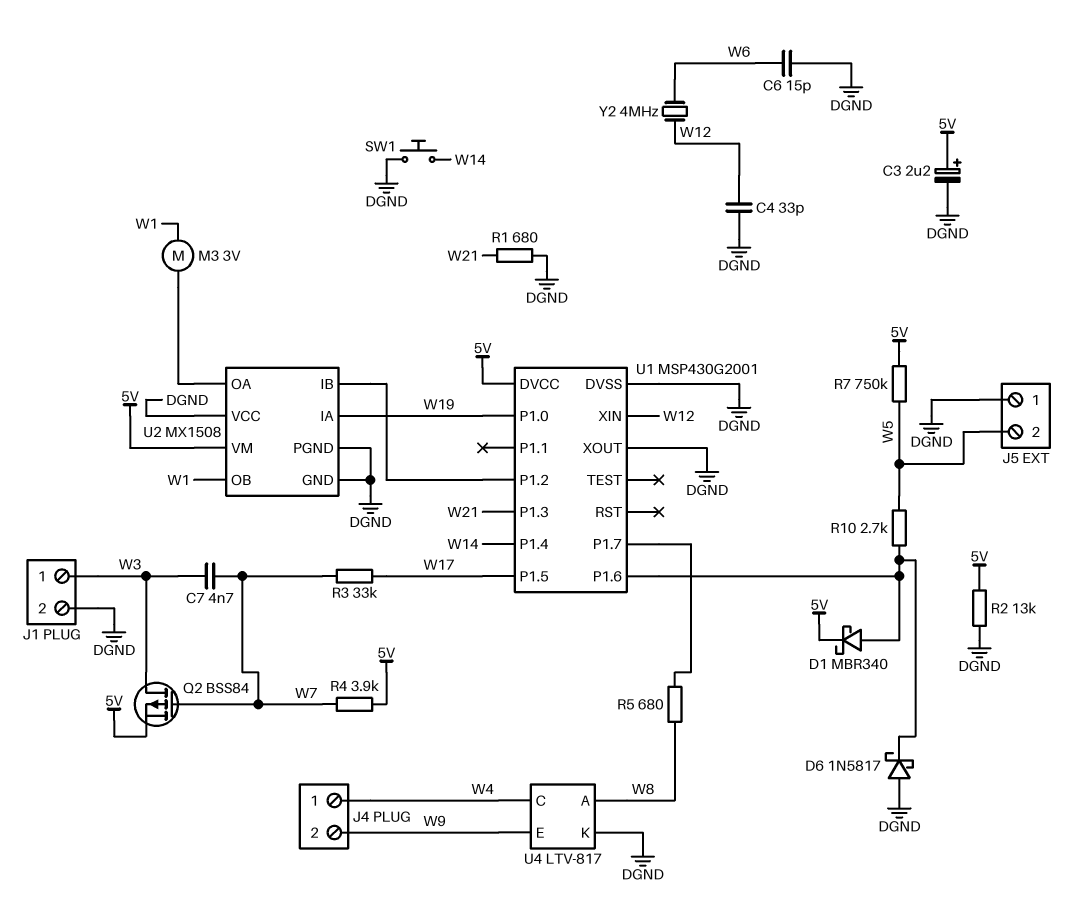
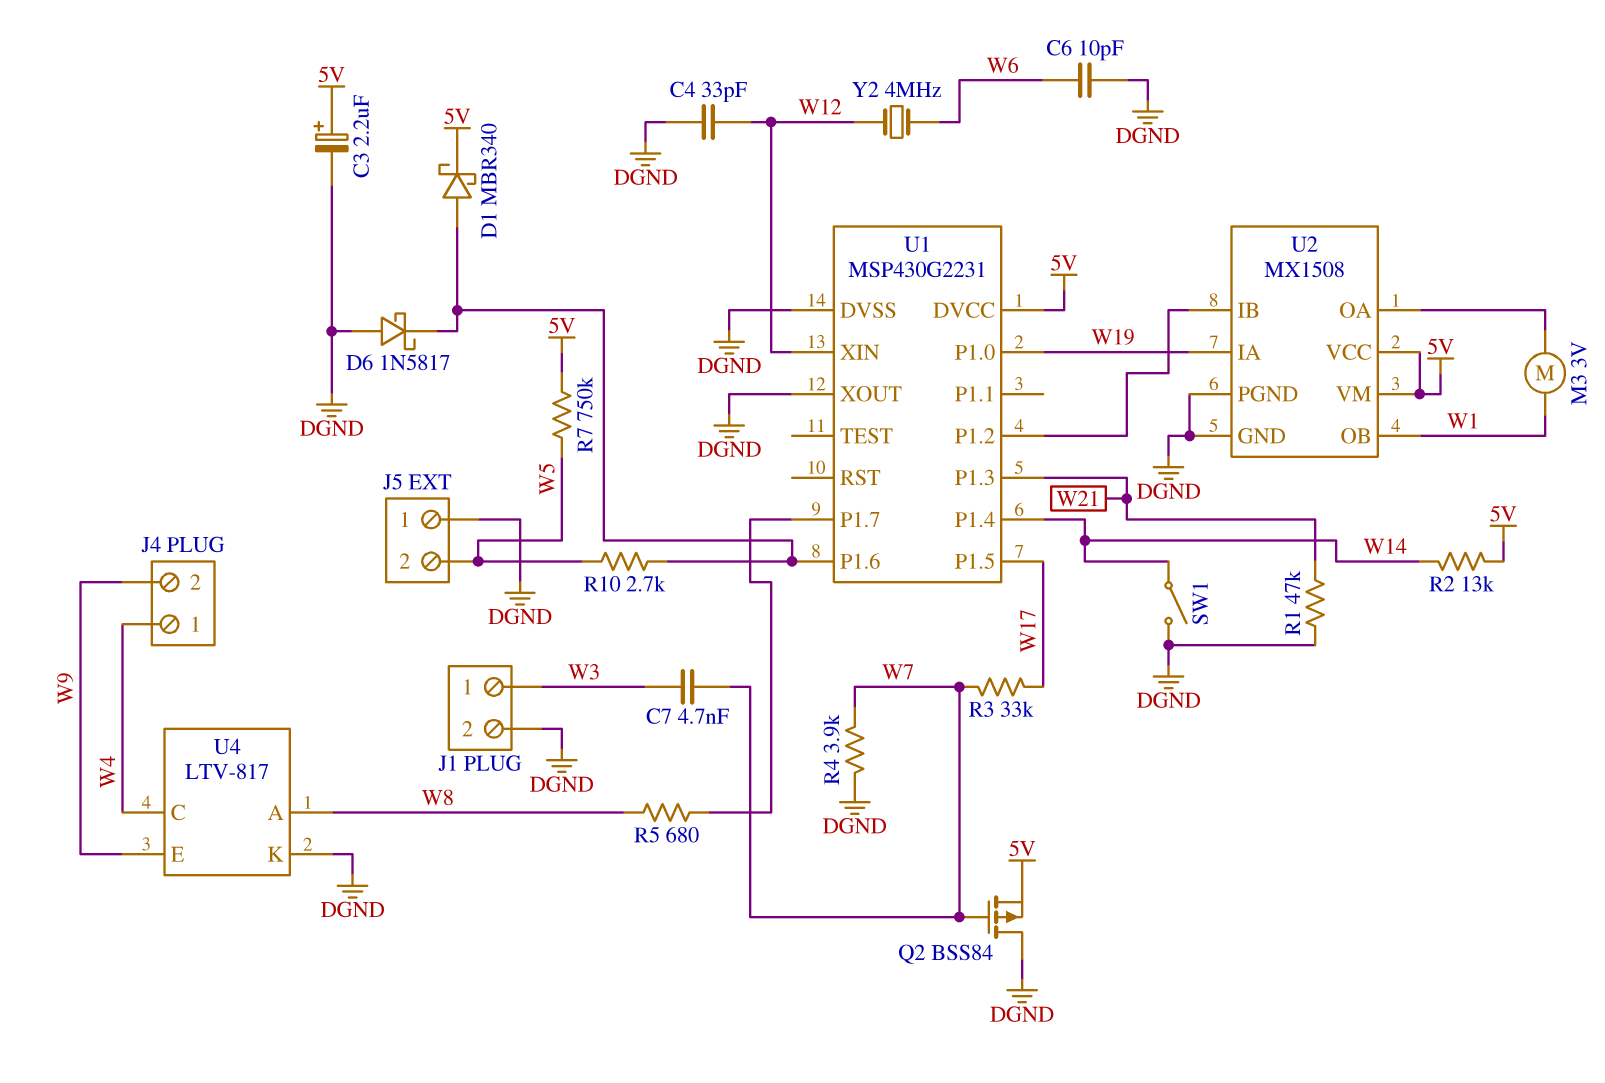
C6: 15pF (DGND, W6) -> 10pF (DGND, W6)
Q2: PMOS BSS84 (G W7, D W3, S 5V) -> PMOS BSS84 (G W7, D DGND, S 5V)
R1: 680 (DGND, W21) -> 47k (DGND, W21)
R2: 13k (5V, DGND) -> 13k (5V, W14)
R4: 3.9k (5V, W7) -> 3.9k (DGND, W7)
SW1: button (DGND, W14) -> switch (DGND, W14)
U1: MSP430G2001 -> MSP430G2231
U2 pin VCC: DGND -> 5V

